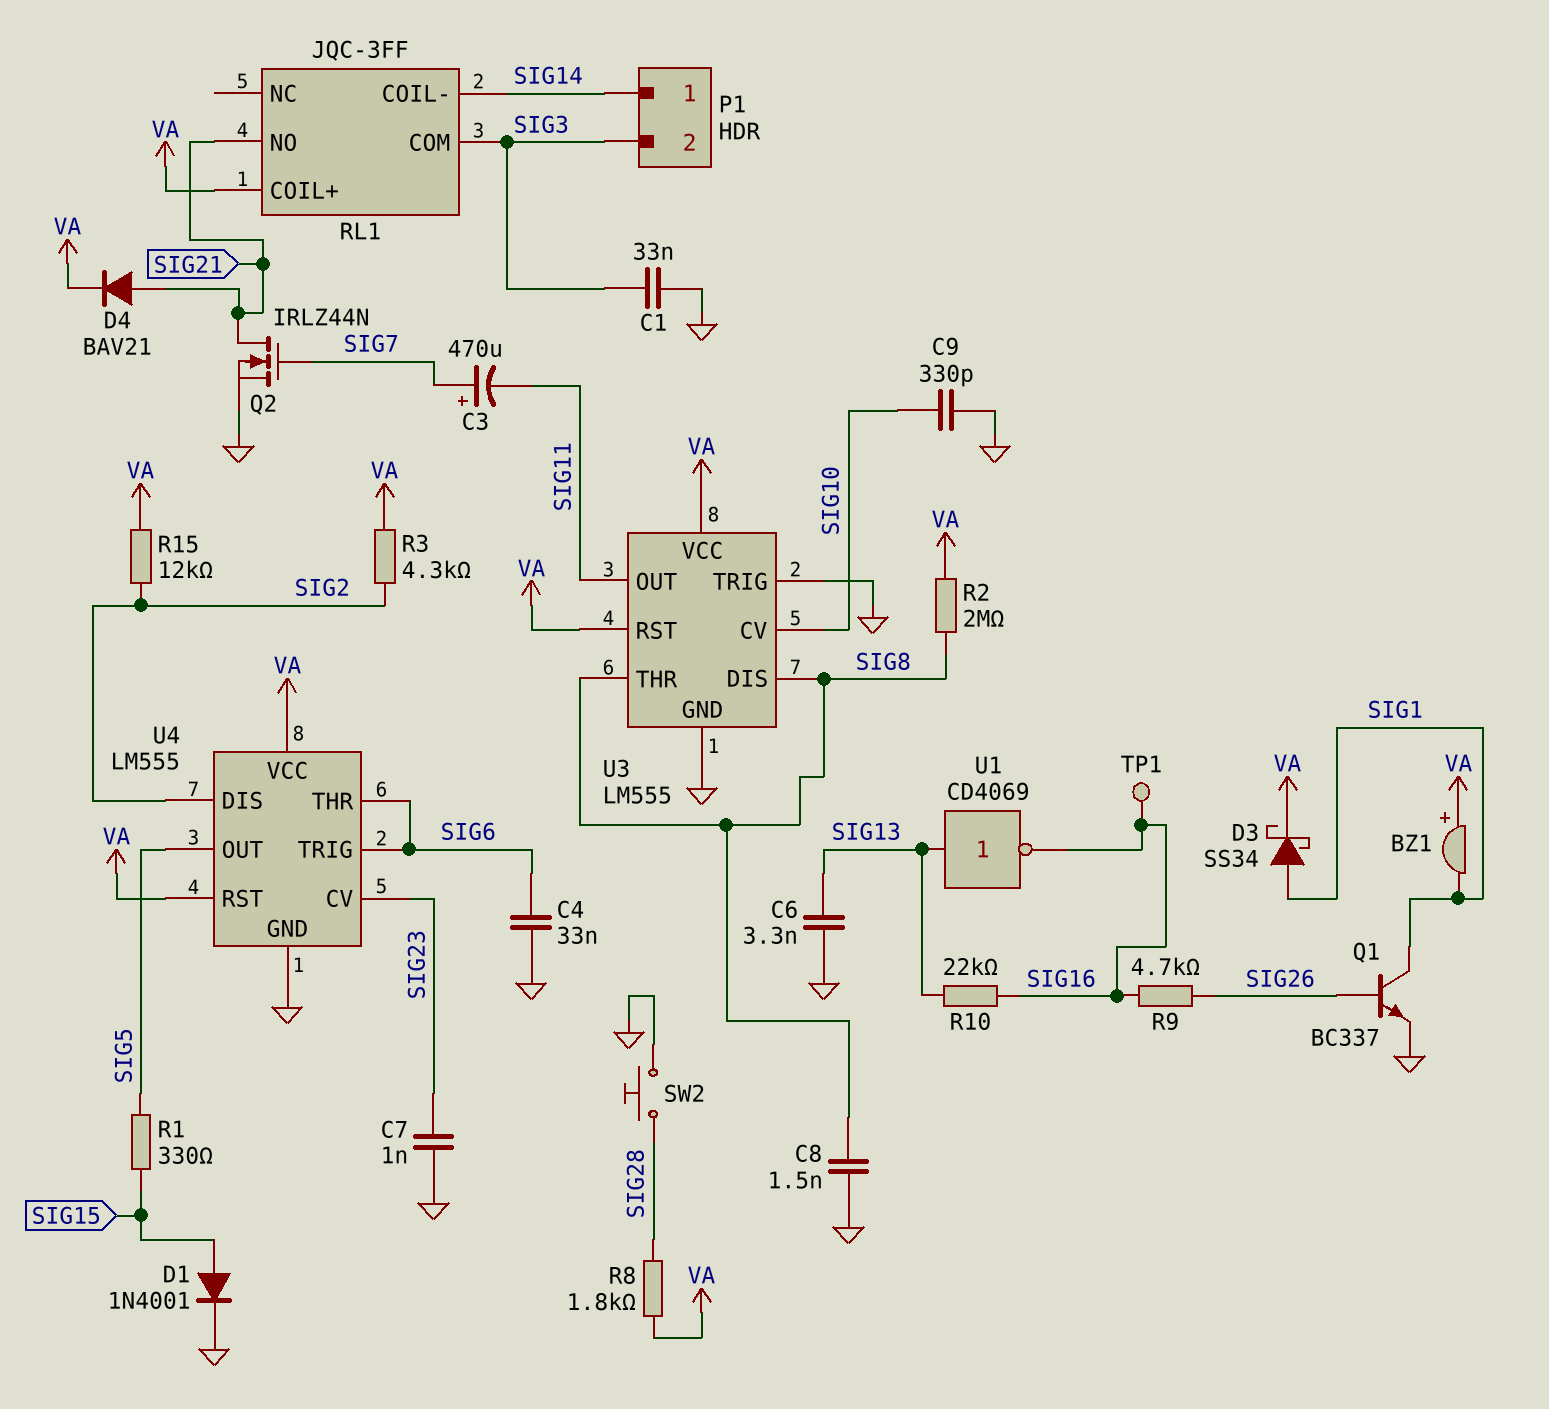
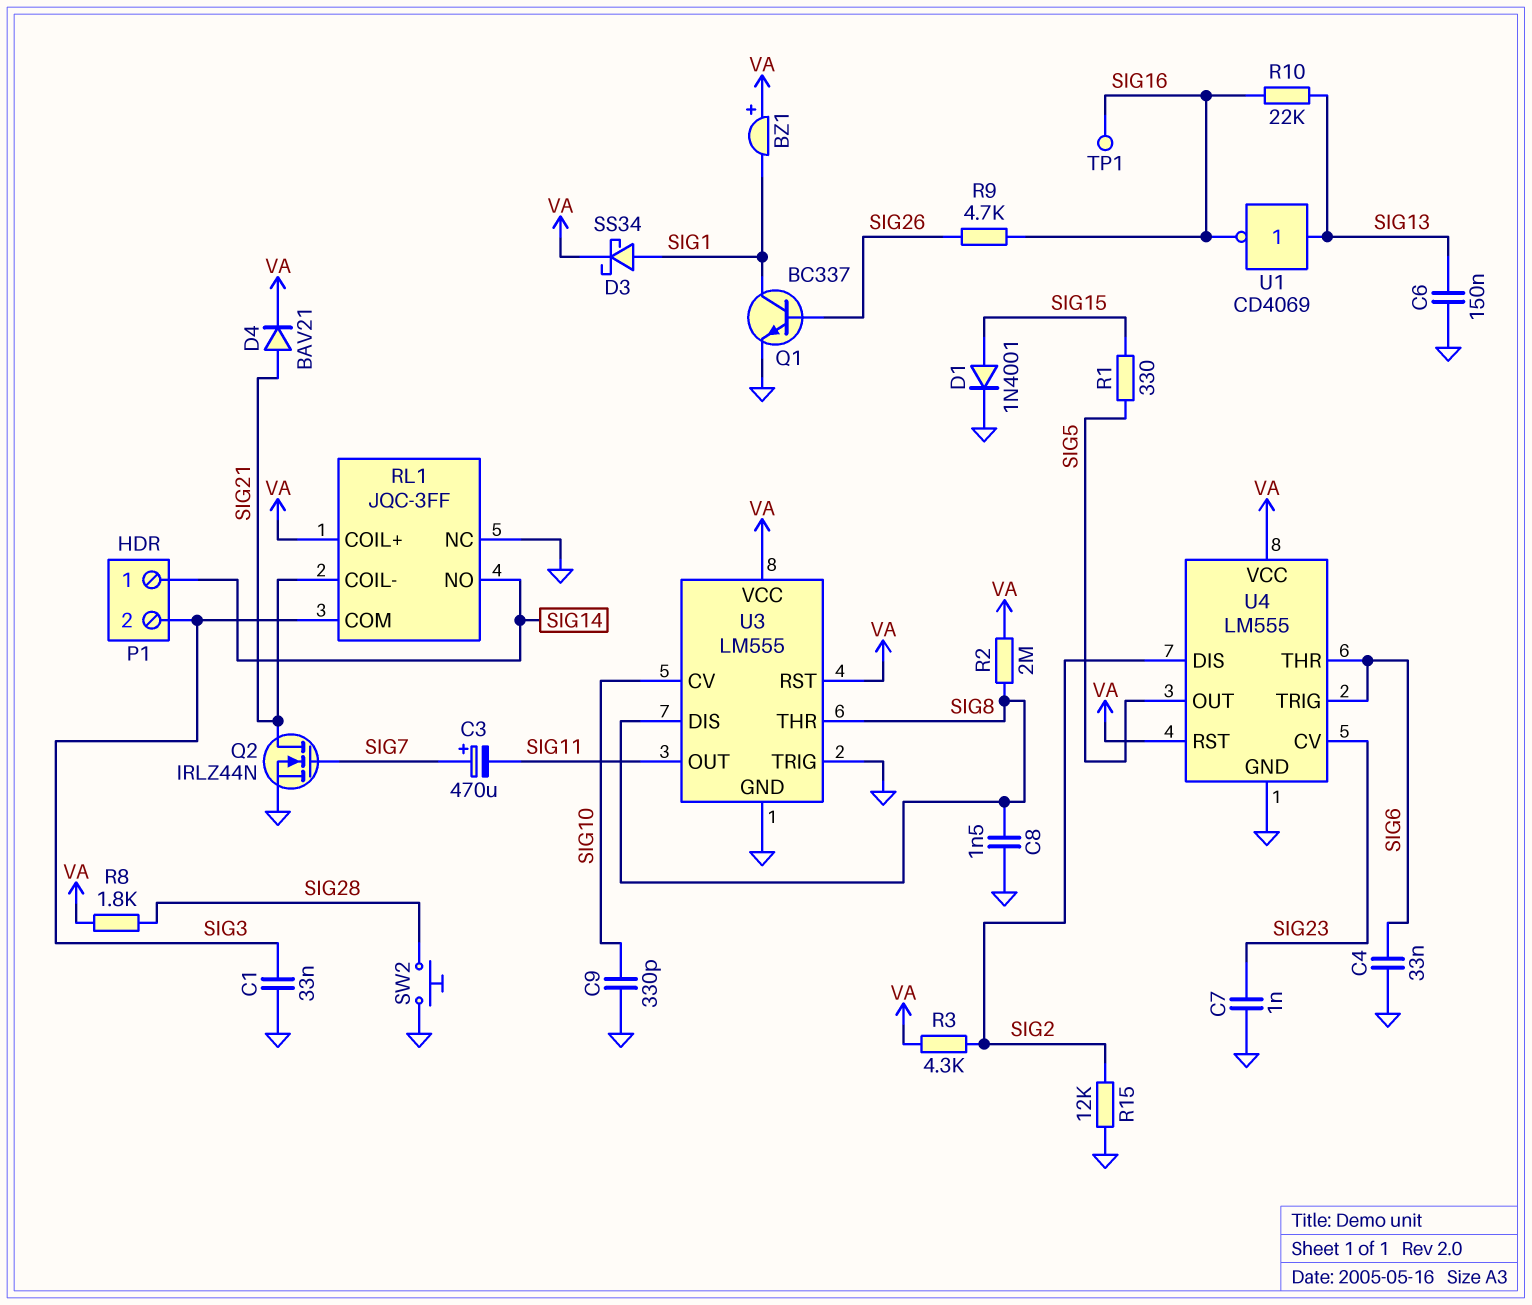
C6: 3.3nF (GND, SIG13) -> 150nF (GND, SIG13)
R15: 12k (SIG2, VA) -> 12k (GND, SIG2)
RL1 pin COIL-: SIG14 -> SIG21
RL1 pin NC: none -> GND
RL1 pin NO: SIG21 -> SIG14

